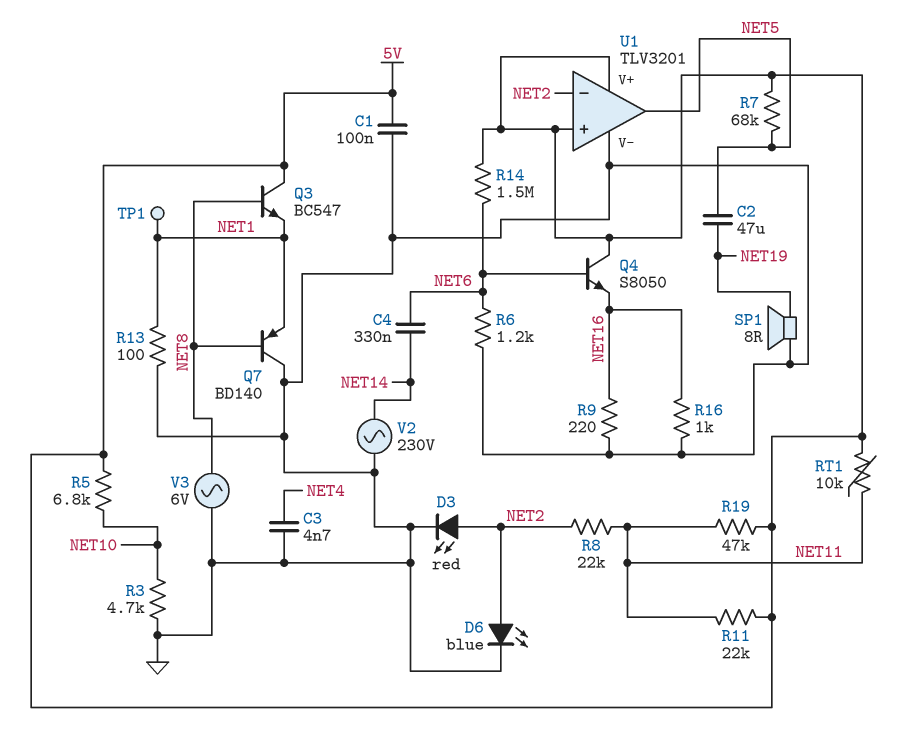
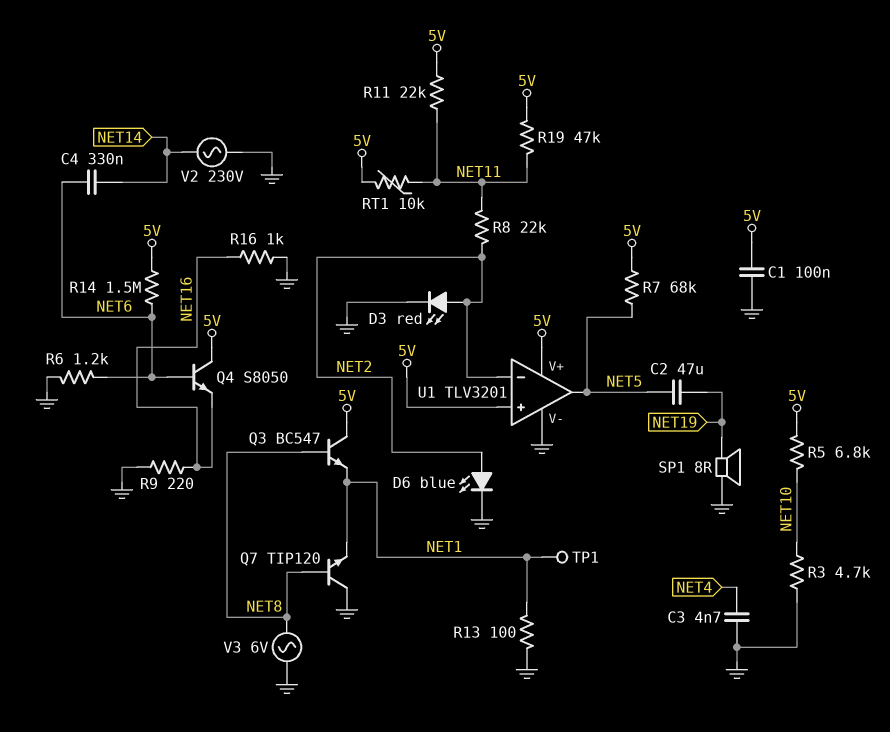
Q7: PNP BD140 (B NET8, C GND, E NET1) -> NPN TIP120 (B NET8, C GND, E NET1)

